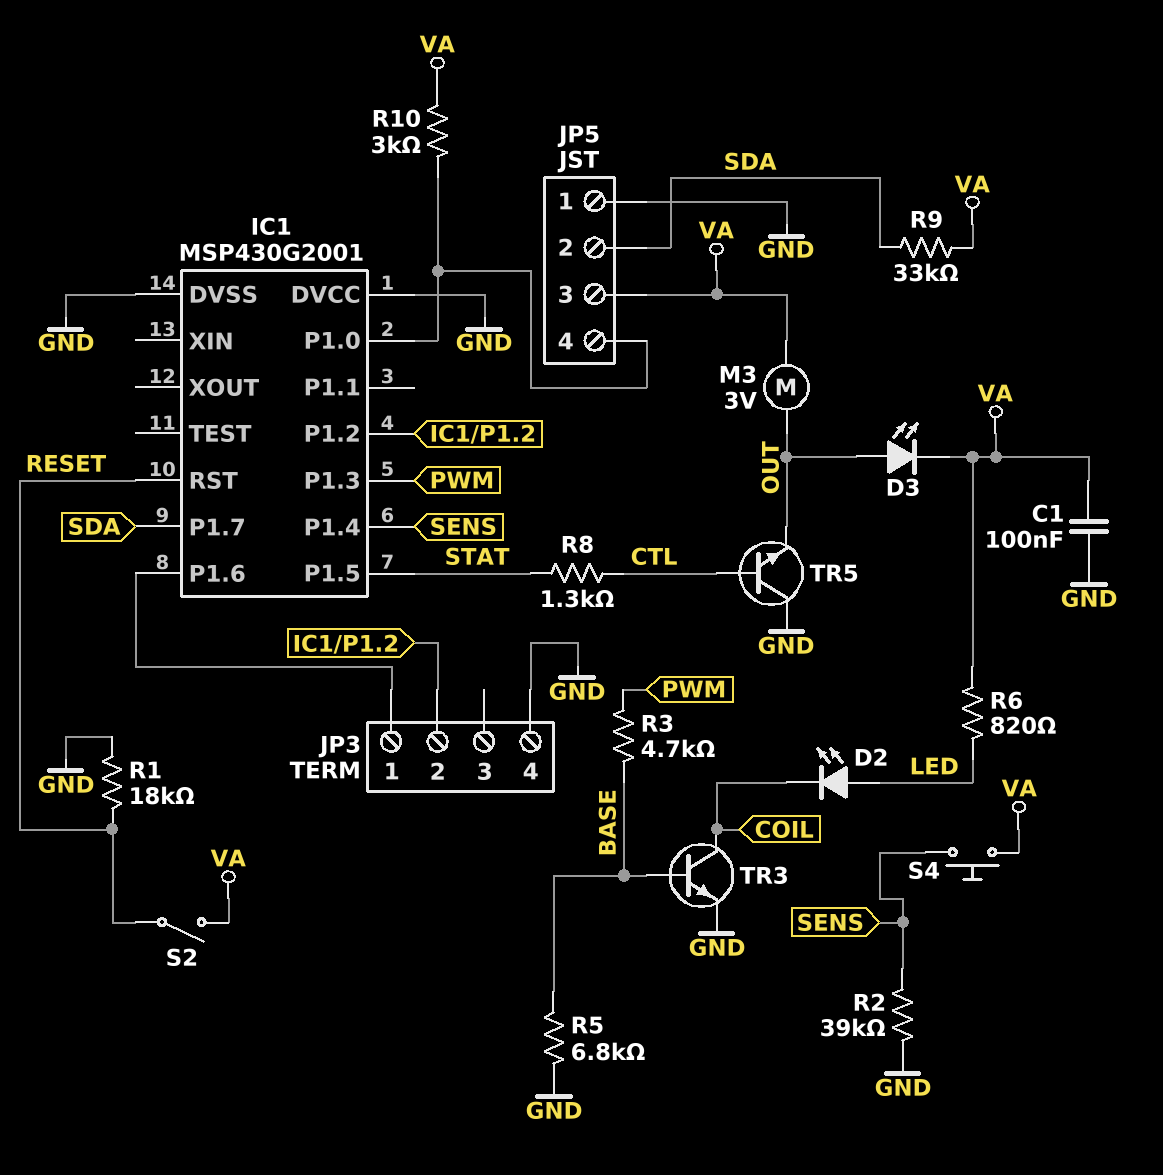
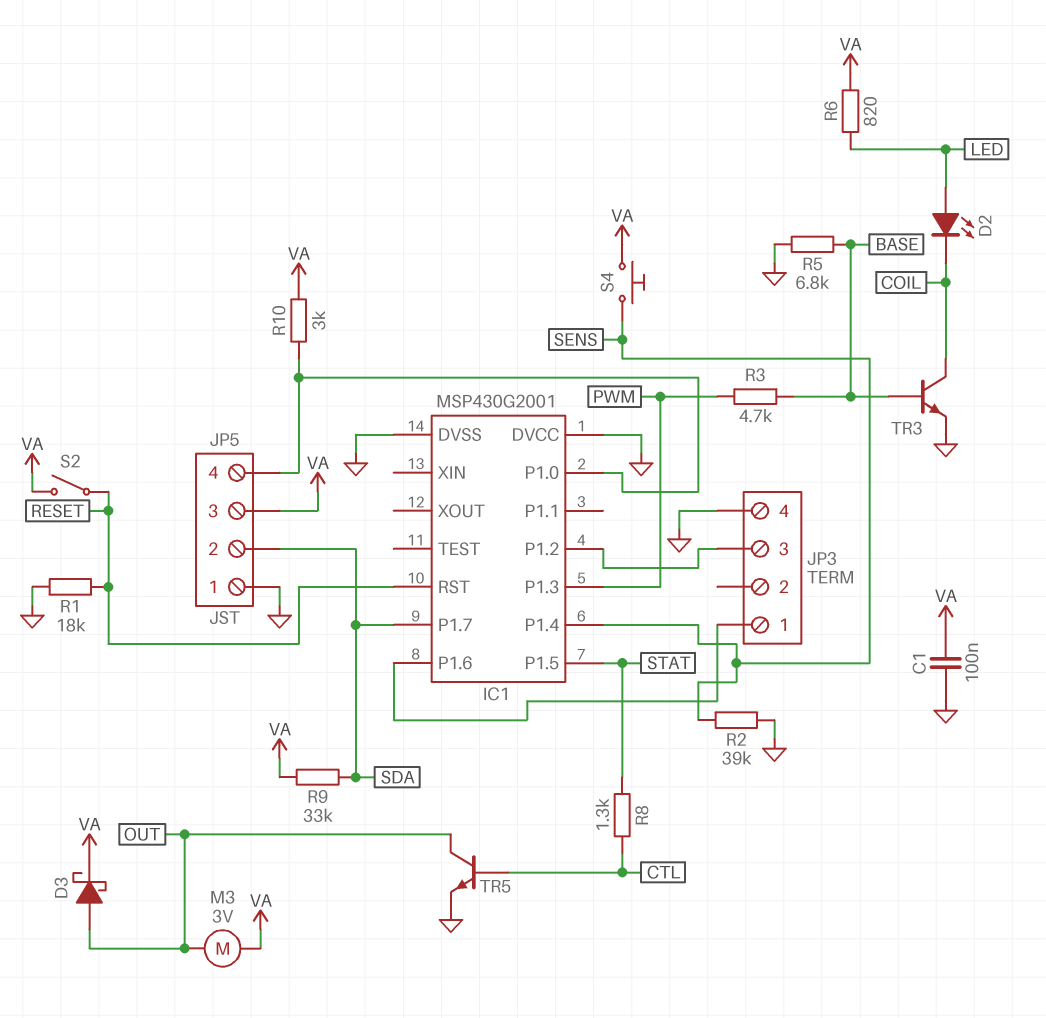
D3: LED (A OUT, K VA) -> schottky (A OUT, K VA)
JP3 pin 2: IC1/P1.2 -> none
JP3 pin 3: none -> IC1/P1.2
TR5: NPN (B CTL, C GND, E OUT) -> NPN (B CTL, C OUT, E GND)

